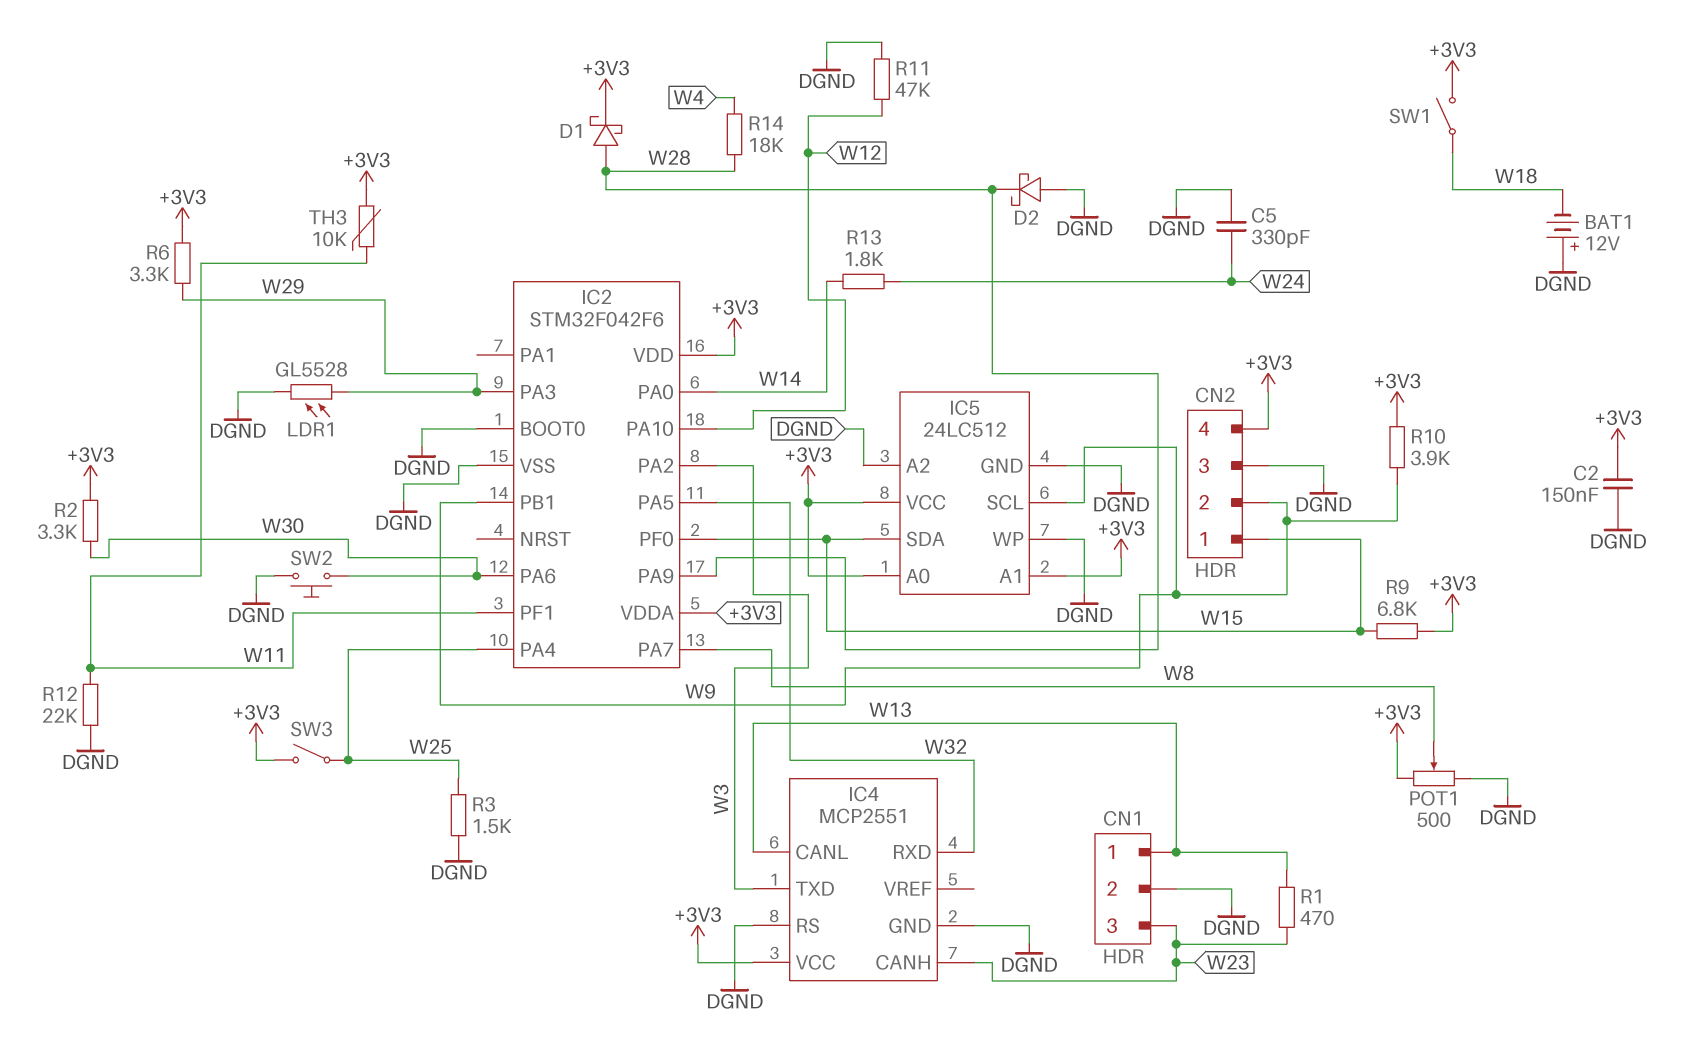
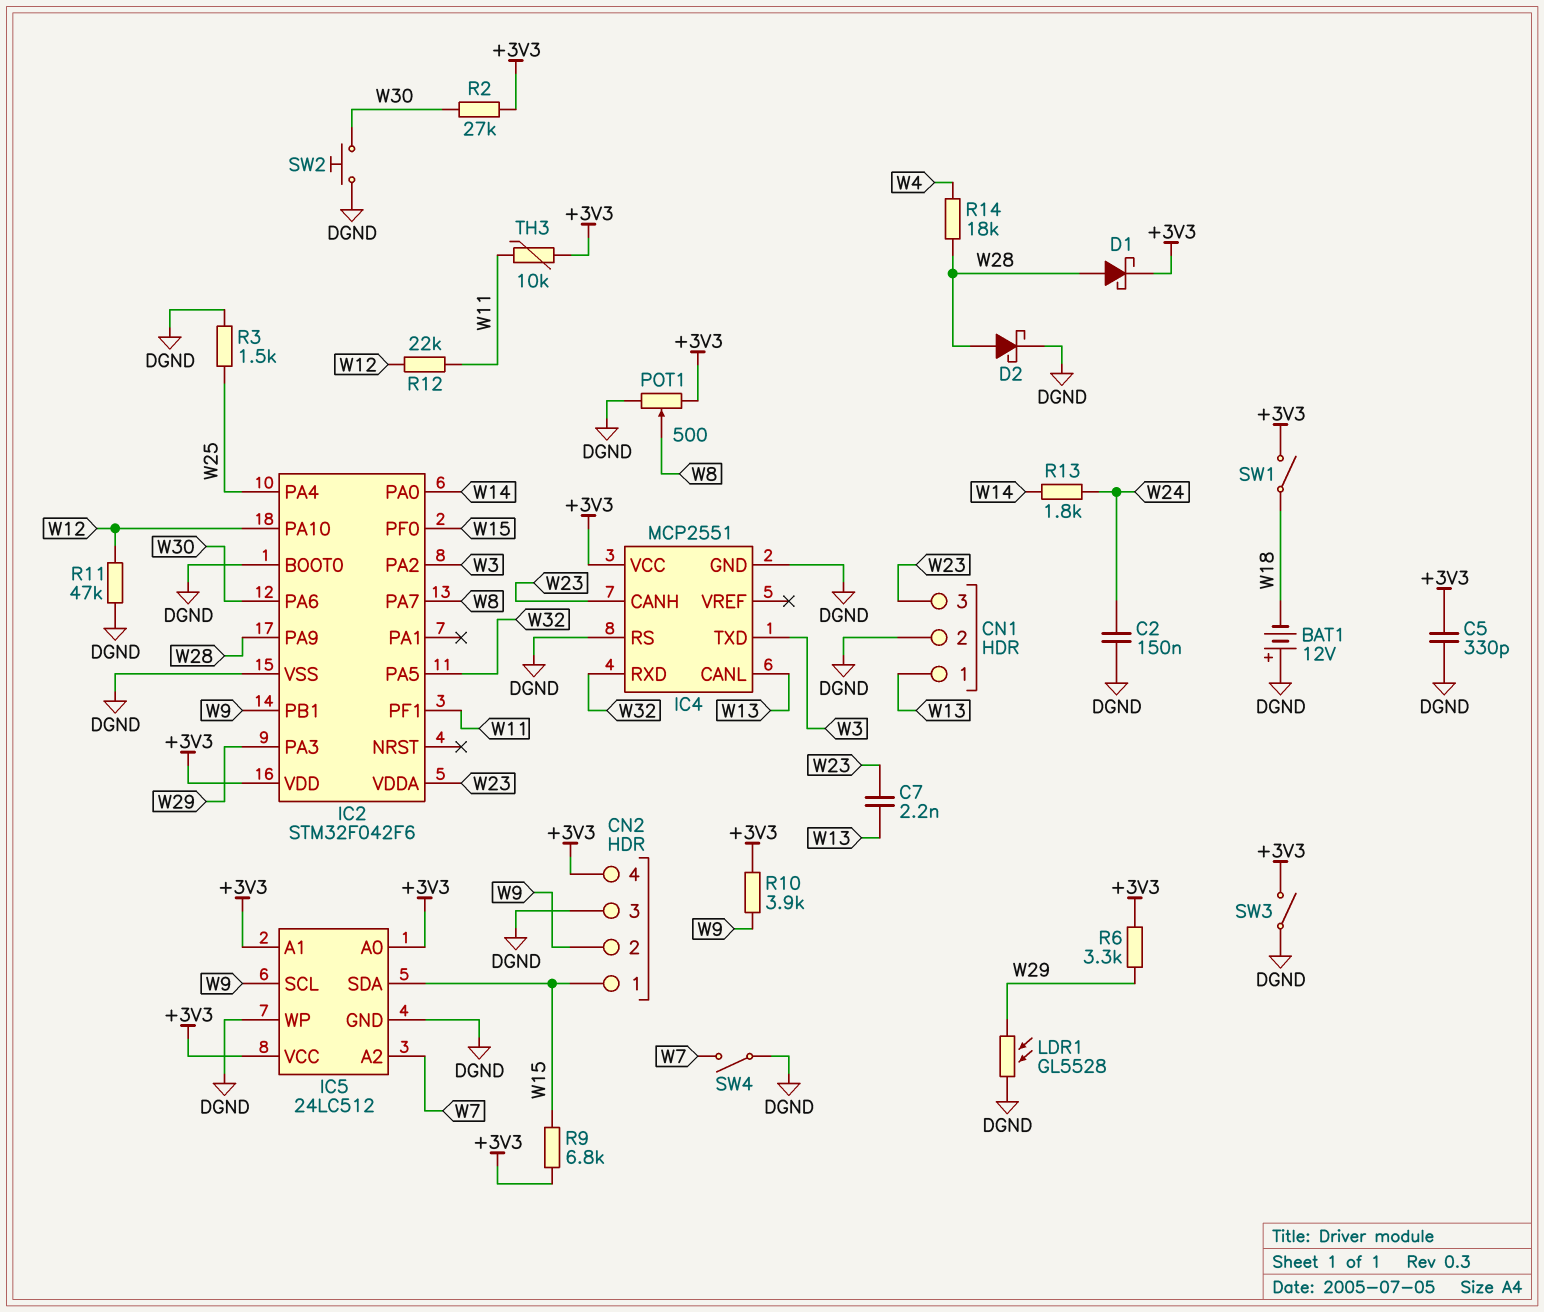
C2: 150nF (+3V3, DGND) -> 150nF (DGND, W24)
C5: 330pF (DGND, W24) -> 330pF (+3V3, DGND)
C7: none -> 2.2nF (W13, W23)
D2: schottky (A DGND, K W28) -> schottky (A W28, K DGND)
IC2 pin VDDA: +3V3 -> W23
IC5 pin A2: DGND -> W7
R1: 470 (W13, W23) -> none
R2: 3.3k (+3V3, W30) -> 27k (+3V3, W30)
R12: 22k (DGND, W11) -> 22k (W11, W12)
SW3: switch (+3V3, W25) -> switch (+3V3, DGND)
SW4: none -> switch (DGND, W7)

